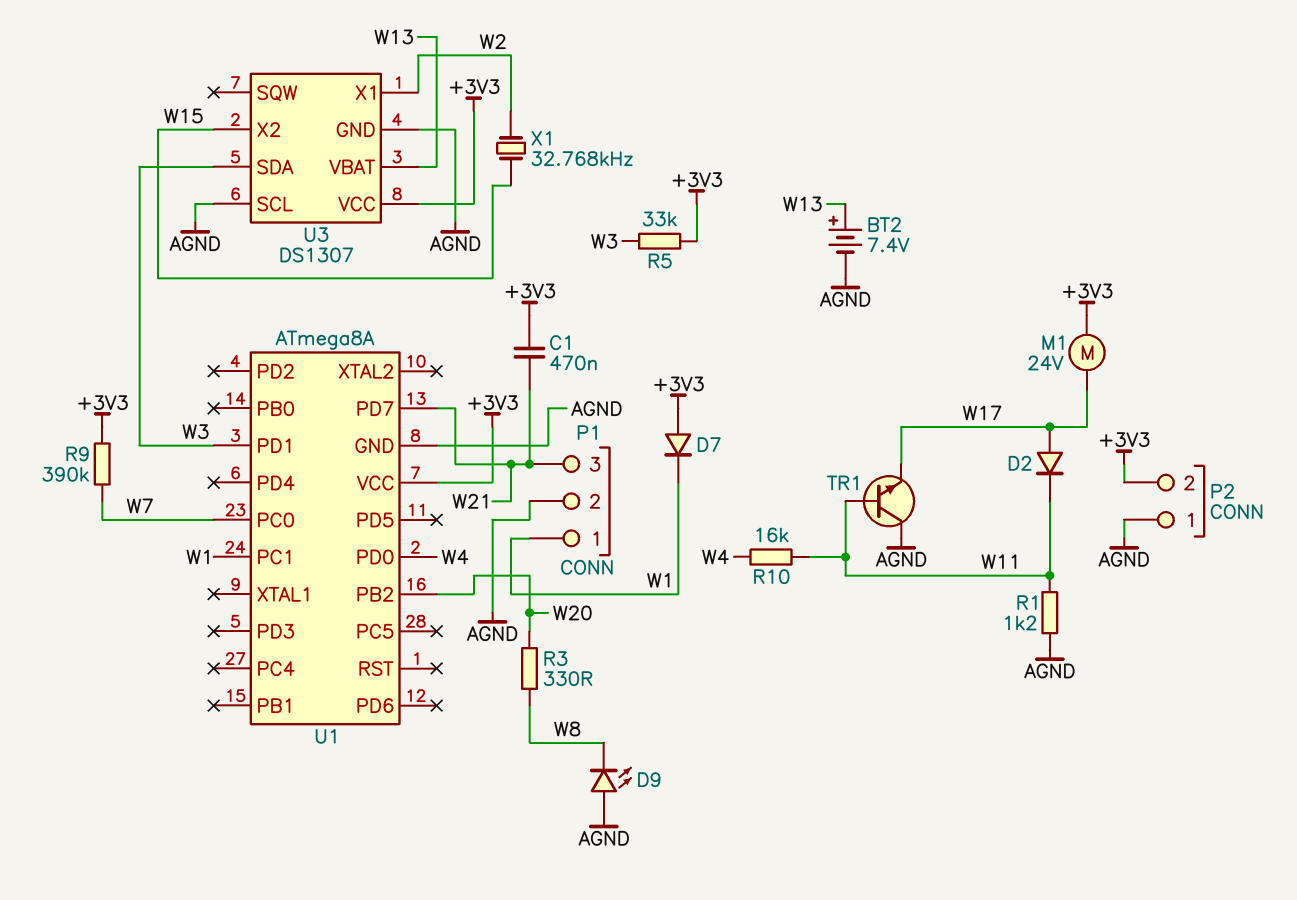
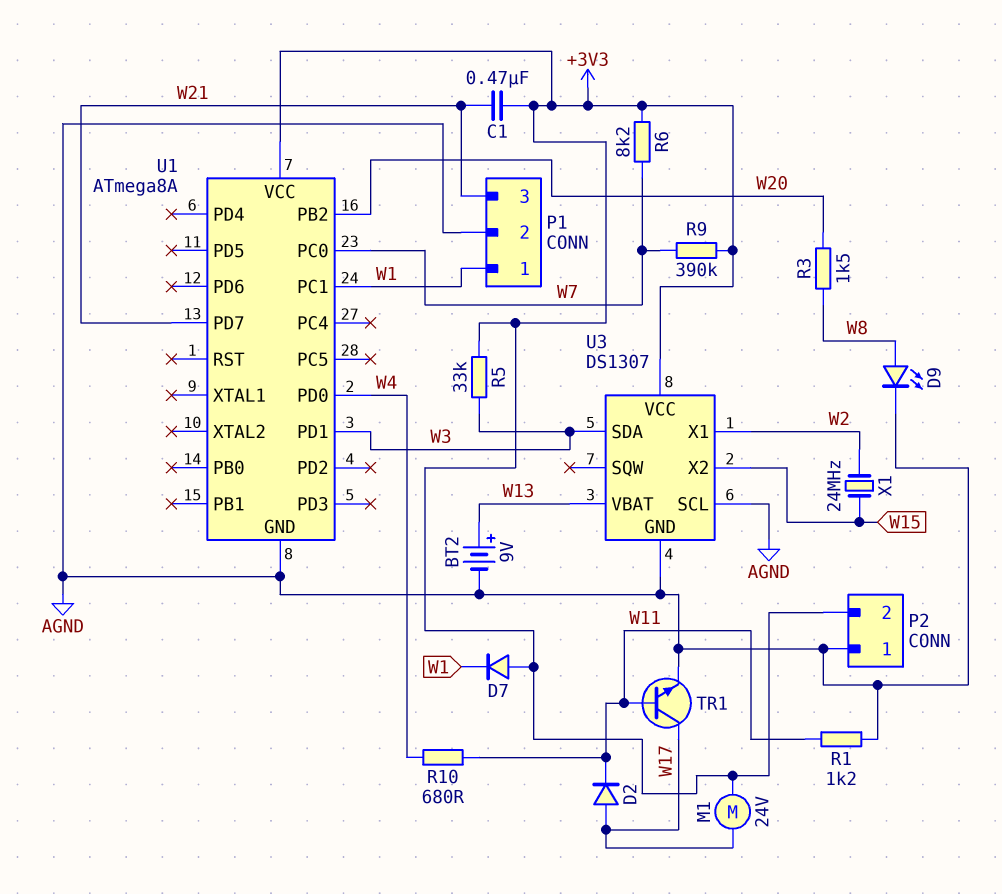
BT2: 7.4V (plus W13, minus AGND) -> 9V (plus W13, minus AGND)
D9: LED (A AGND, K W8) -> LED (A W8, K AGND)
R3: 330 (W8, W20) -> 1.5k (W8, W20)
R6: none -> 8.2k (+3V3, W7)
R10: 16k (W4, W11) -> 680 (W4, W11)
TR1: NPN (B W11, C AGND, E W17) -> NPN (B W11, C W17, E AGND)
X1: 32.768kHz (W2, W15) -> 24MHz (W2, W15)

